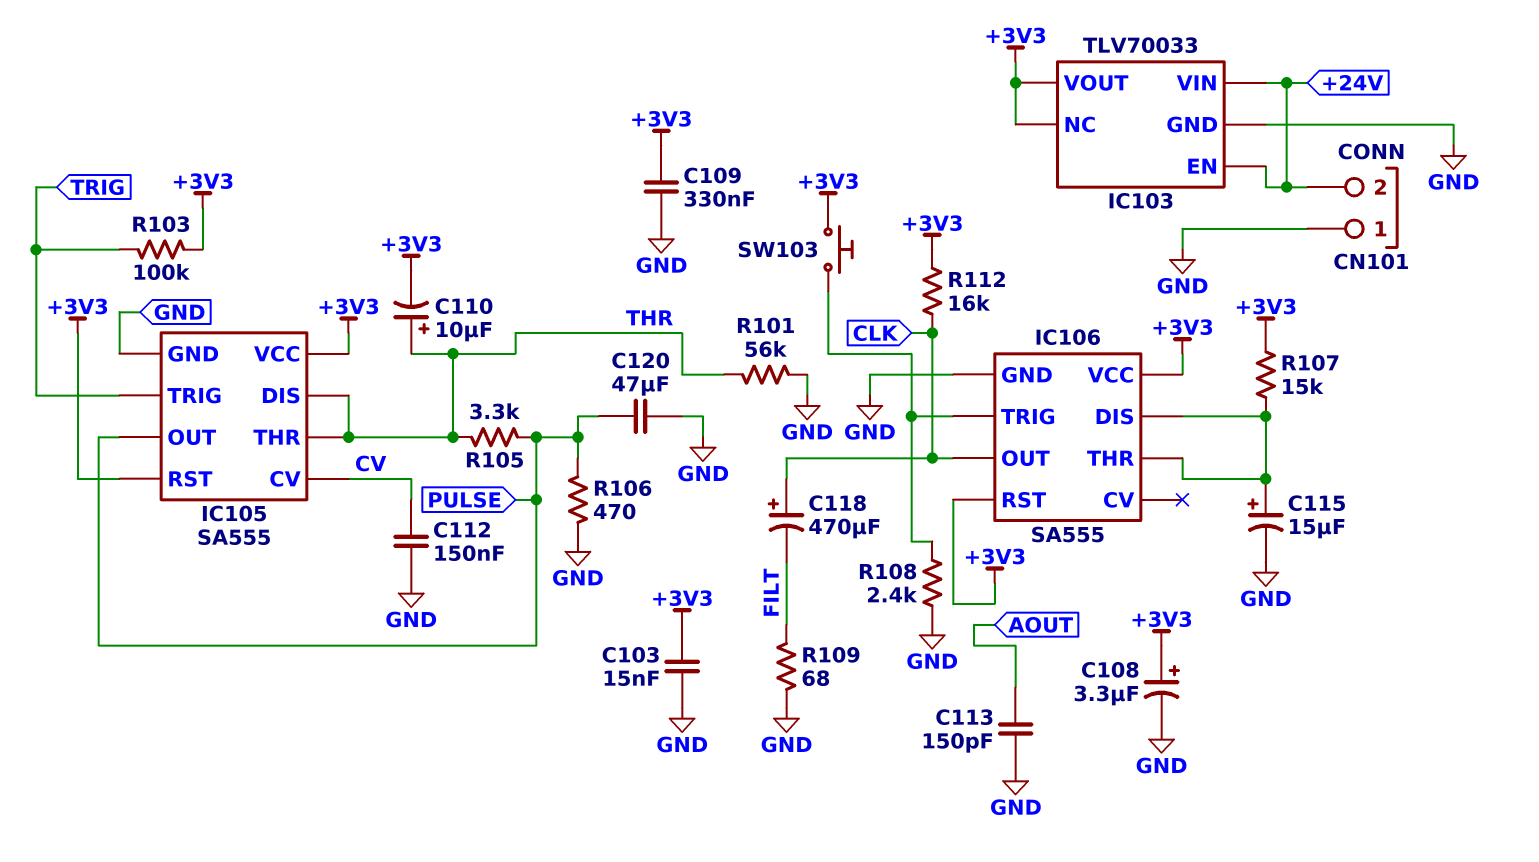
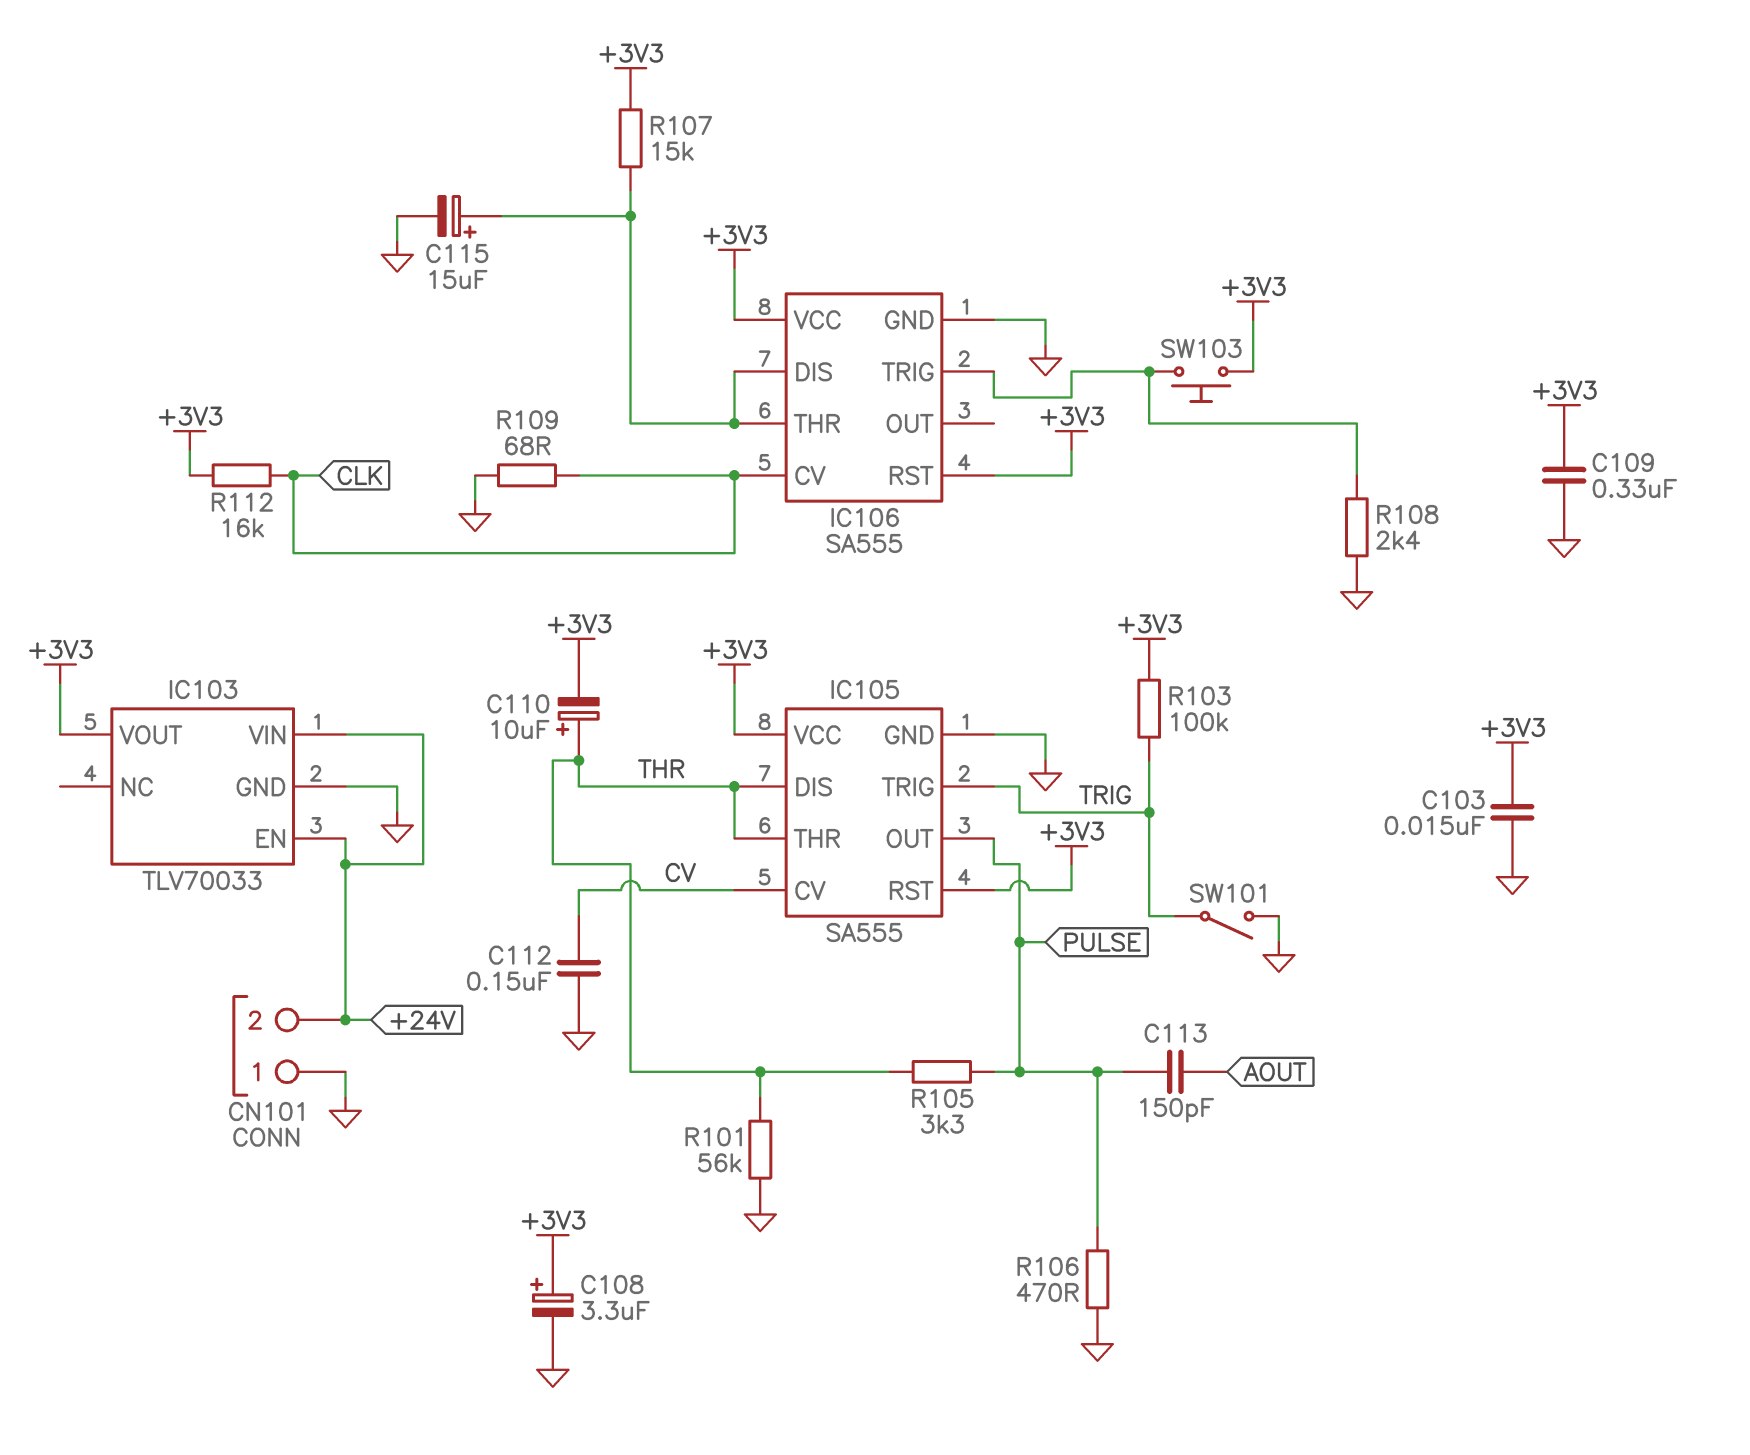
C113: 150pF (AOUT, GND) -> 150pF (AOUT, PULSE)
C118: 470uF (plus CLK, minus FILT) -> none
C120: 47uF (GND, PULSE) -> none
IC103 pin NC: +3V3 -> none
IC106 pin CV: none -> CLK
IC106 pin OUT: CLK -> none
R109: 68 (FILT, GND) -> 68 (CLK, GND)
SW101: none -> switch (GND, TRIG)

